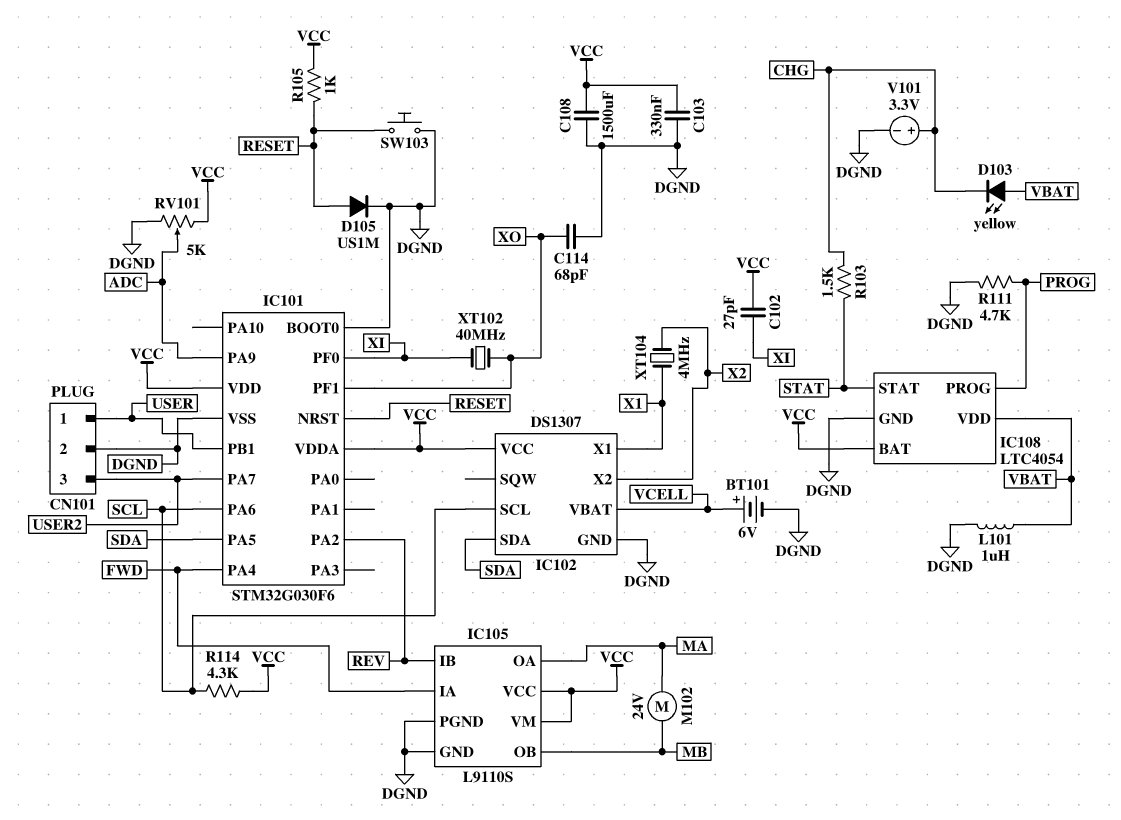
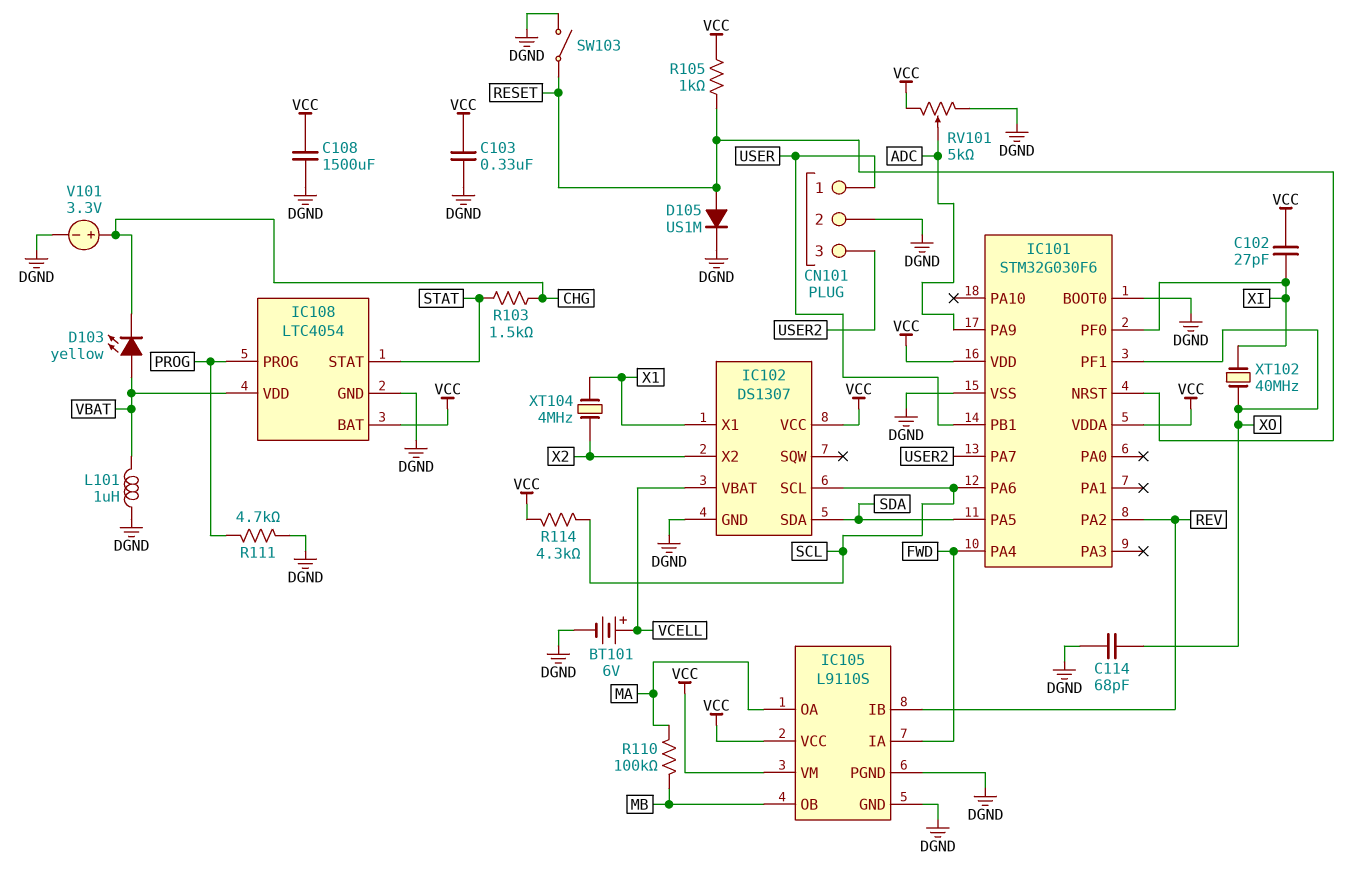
M102: motor 24V (MA, MB) -> none
R110: none -> 100k (MA, MB)
SW103: button (DGND, RESET) -> switch (DGND, RESET)

